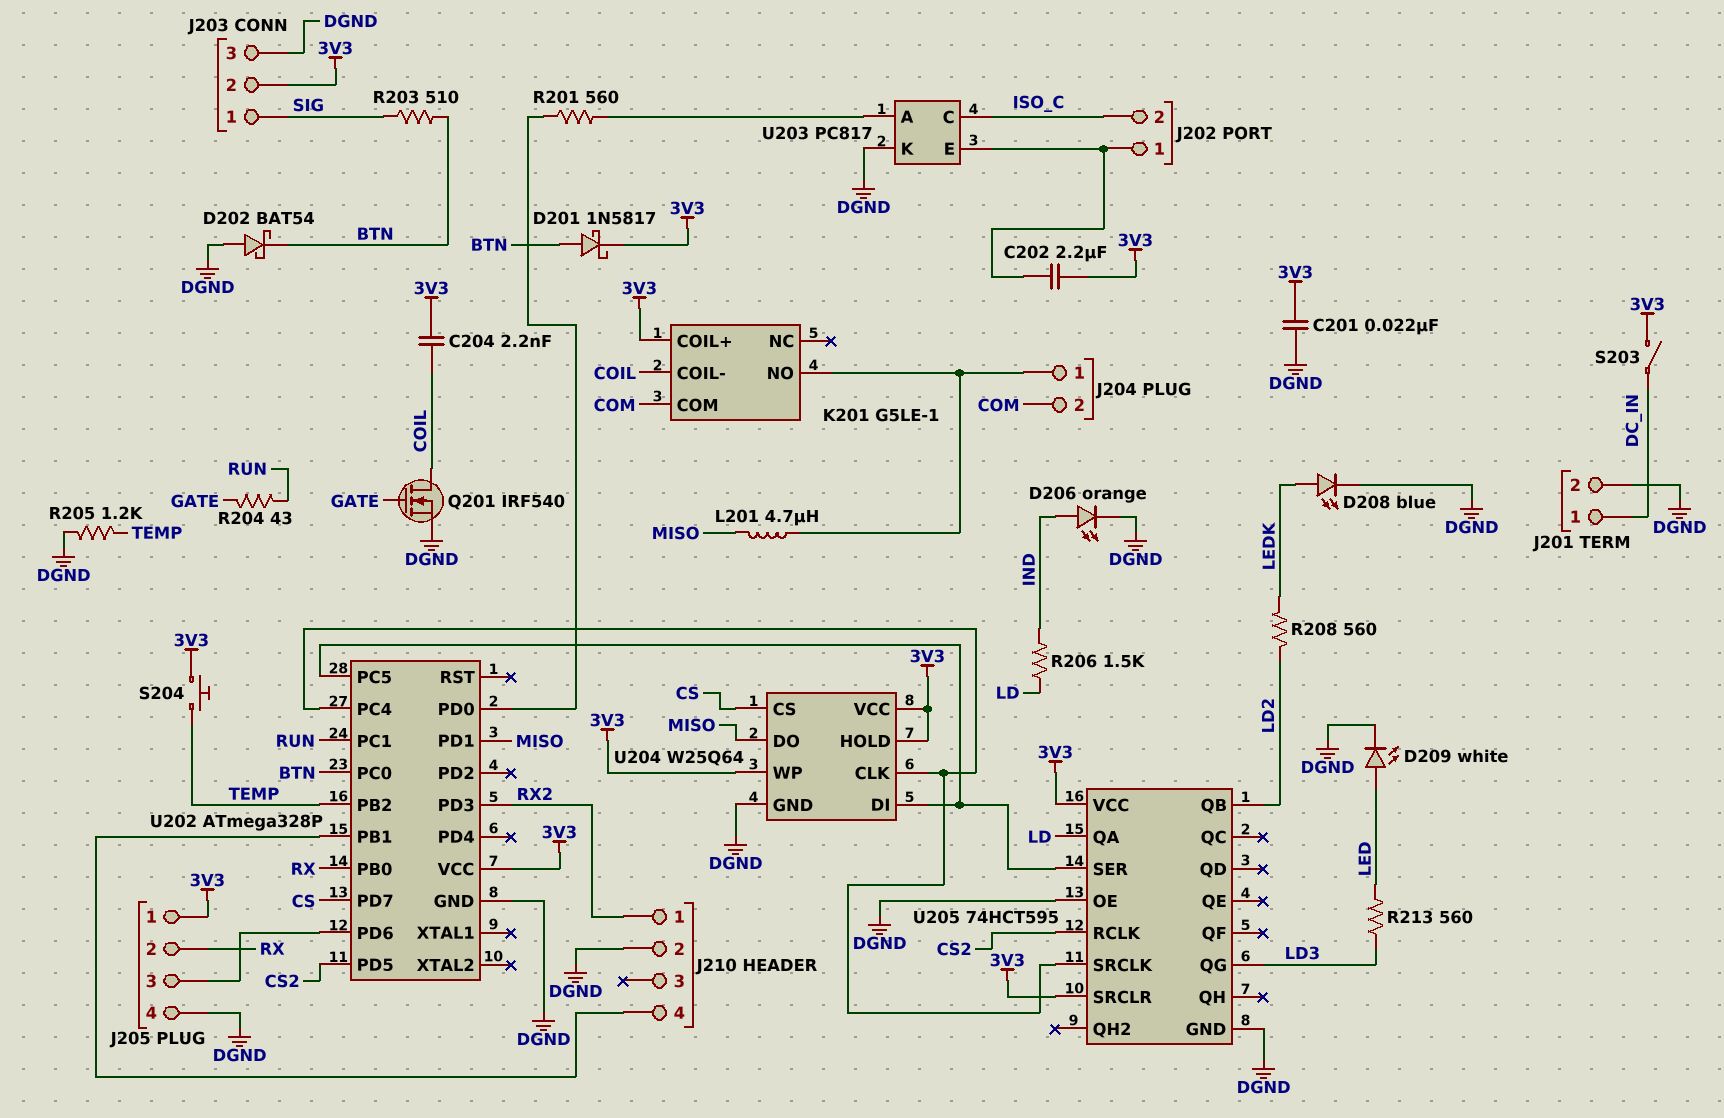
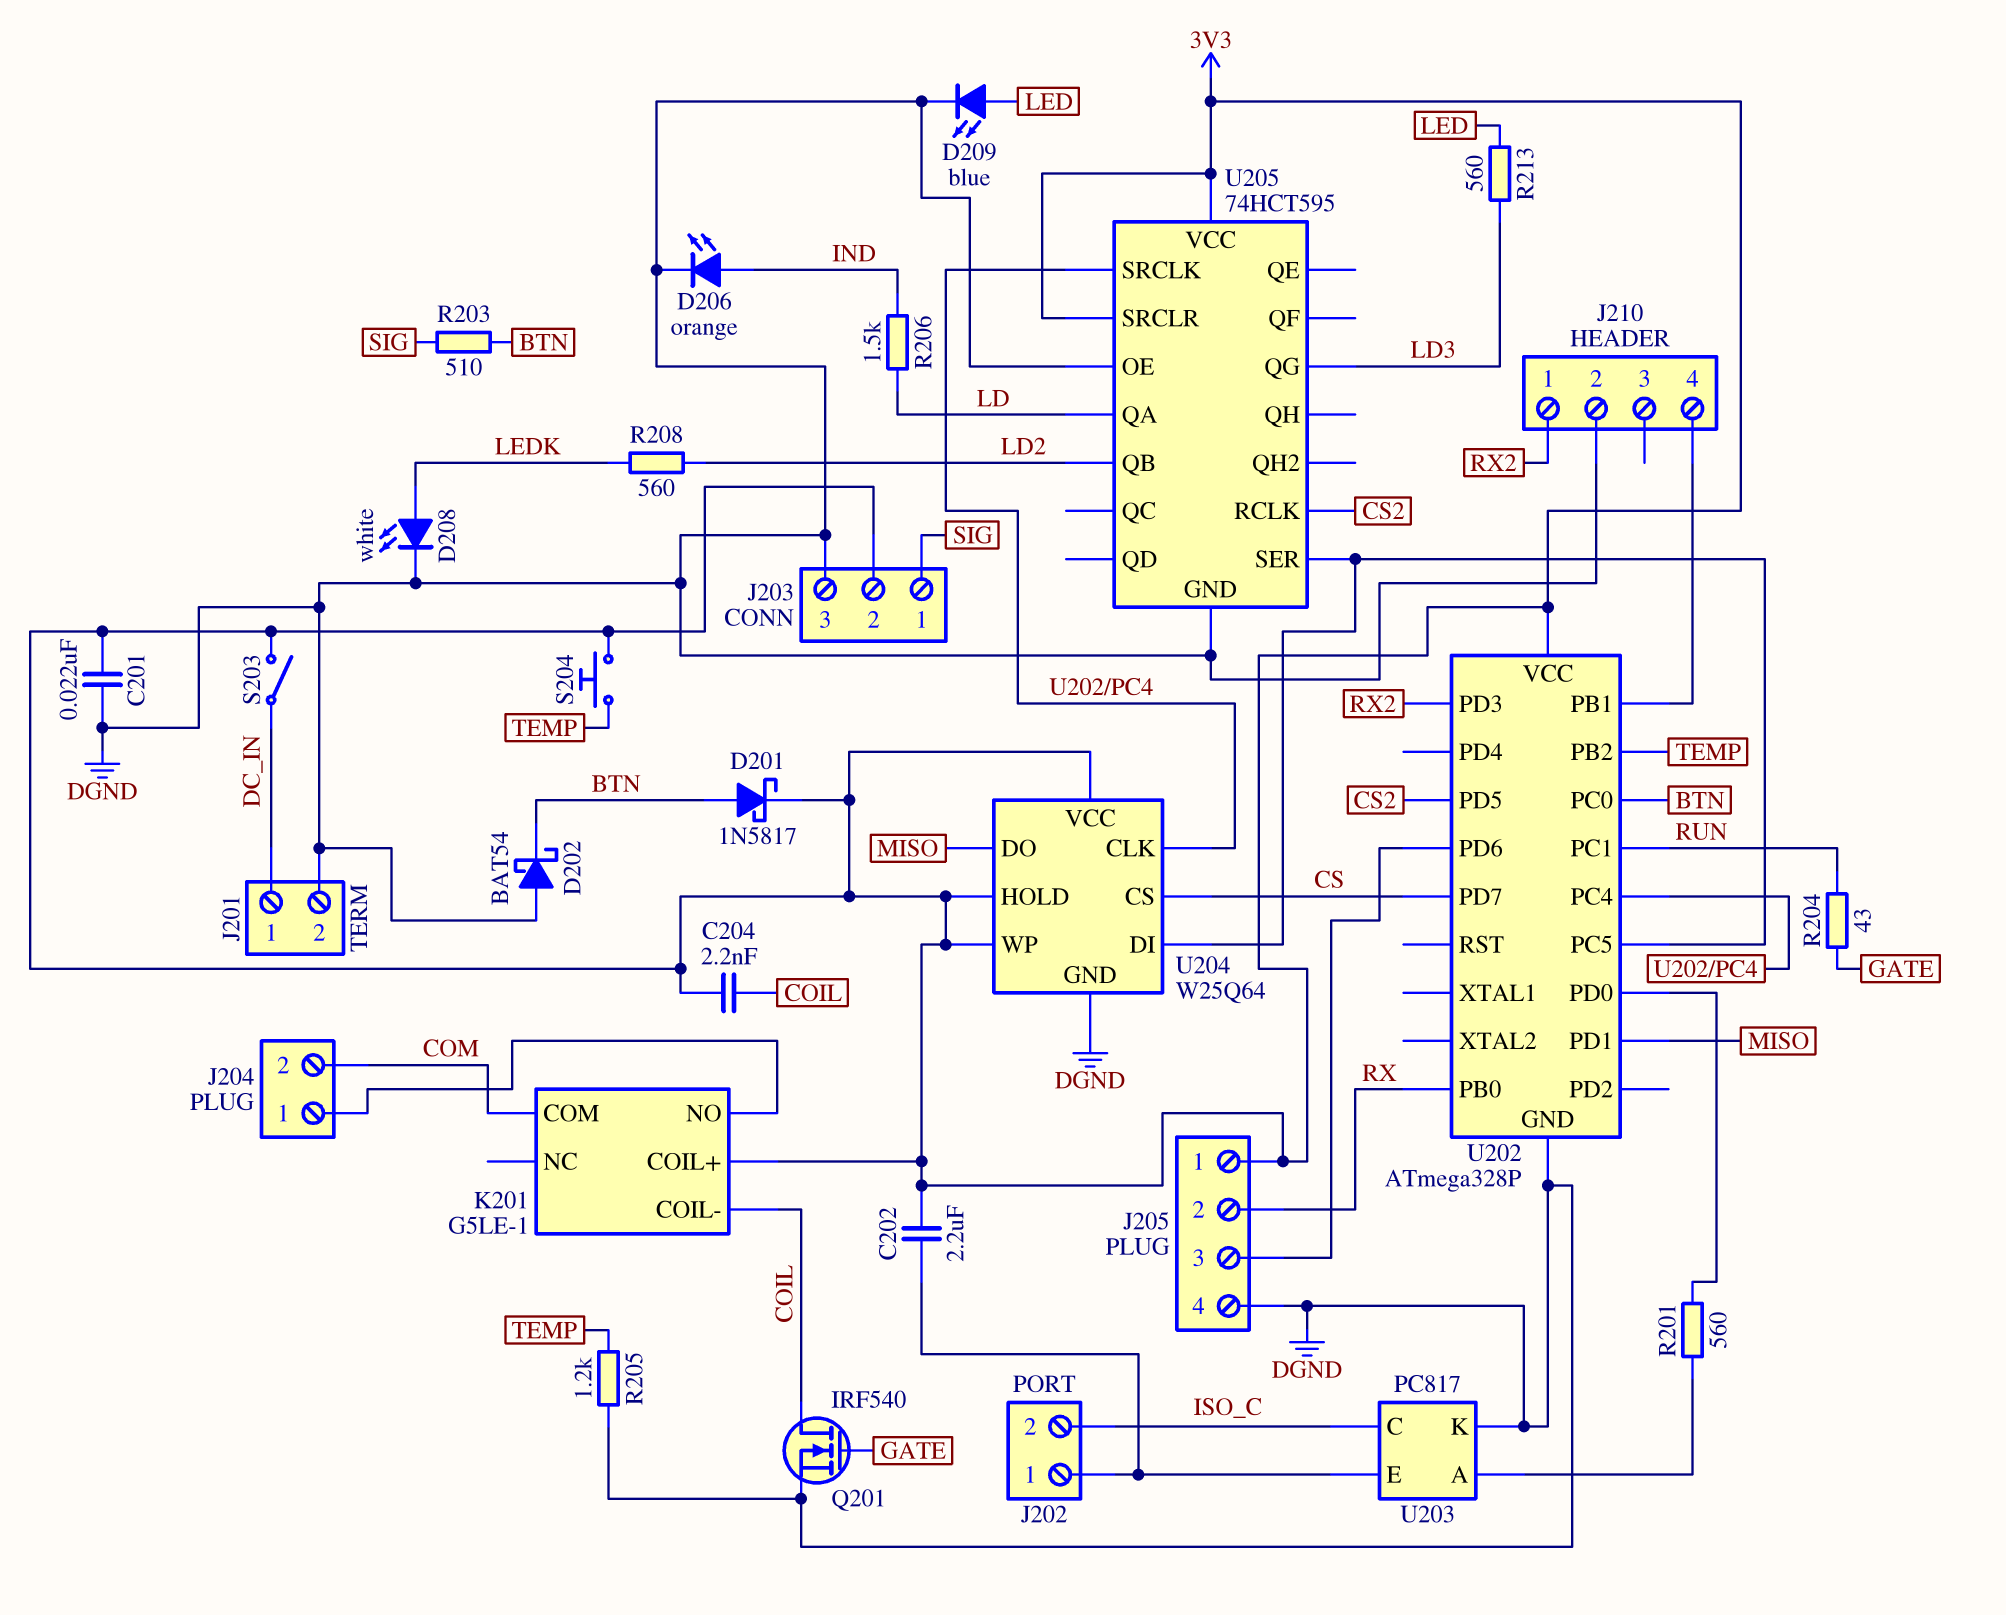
D208: LED blue (A LEDK, K DGND) -> LED white (A LEDK, K DGND)
D209: LED white (A LED, K DGND) -> LED blue (A LED, K DGND)
L201: 4.7uH (J204/1, MISO) -> none

